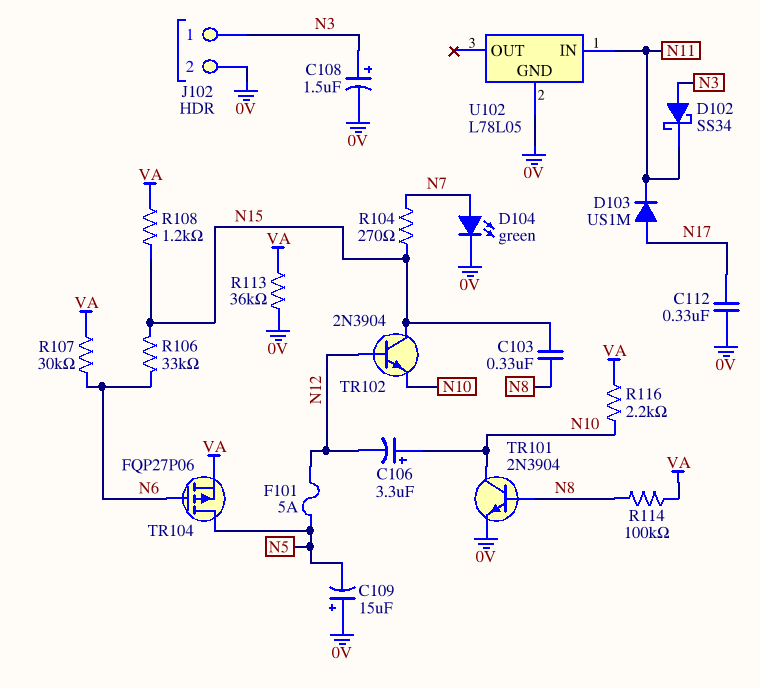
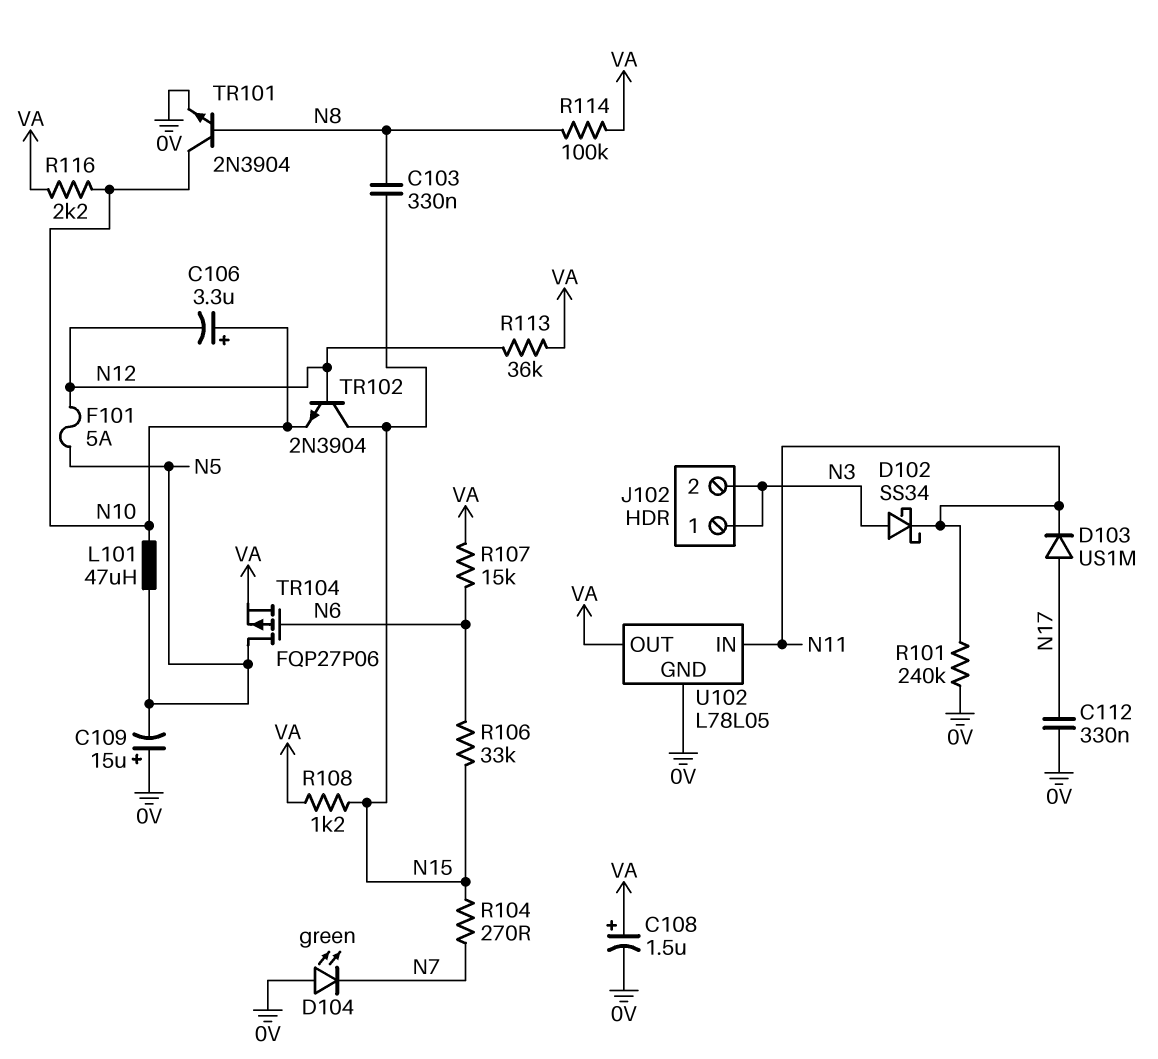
C108: 1.5uF (plus N3, minus 0V) -> 1.5uF (plus VA, minus 0V)
D104: LED green (A N7, K 0V) -> LED green (A 0V, K N7)
J102 pin 2: 0V -> N3
L101: none -> 47uH (N5, N10)
R101: none -> 240k (0V, N11)
R107: 30k (N6, VA) -> 15k (N6, VA)
R113: 36k (0V, VA) -> 36k (N12, VA)
U102 pin OUT: none -> VA

